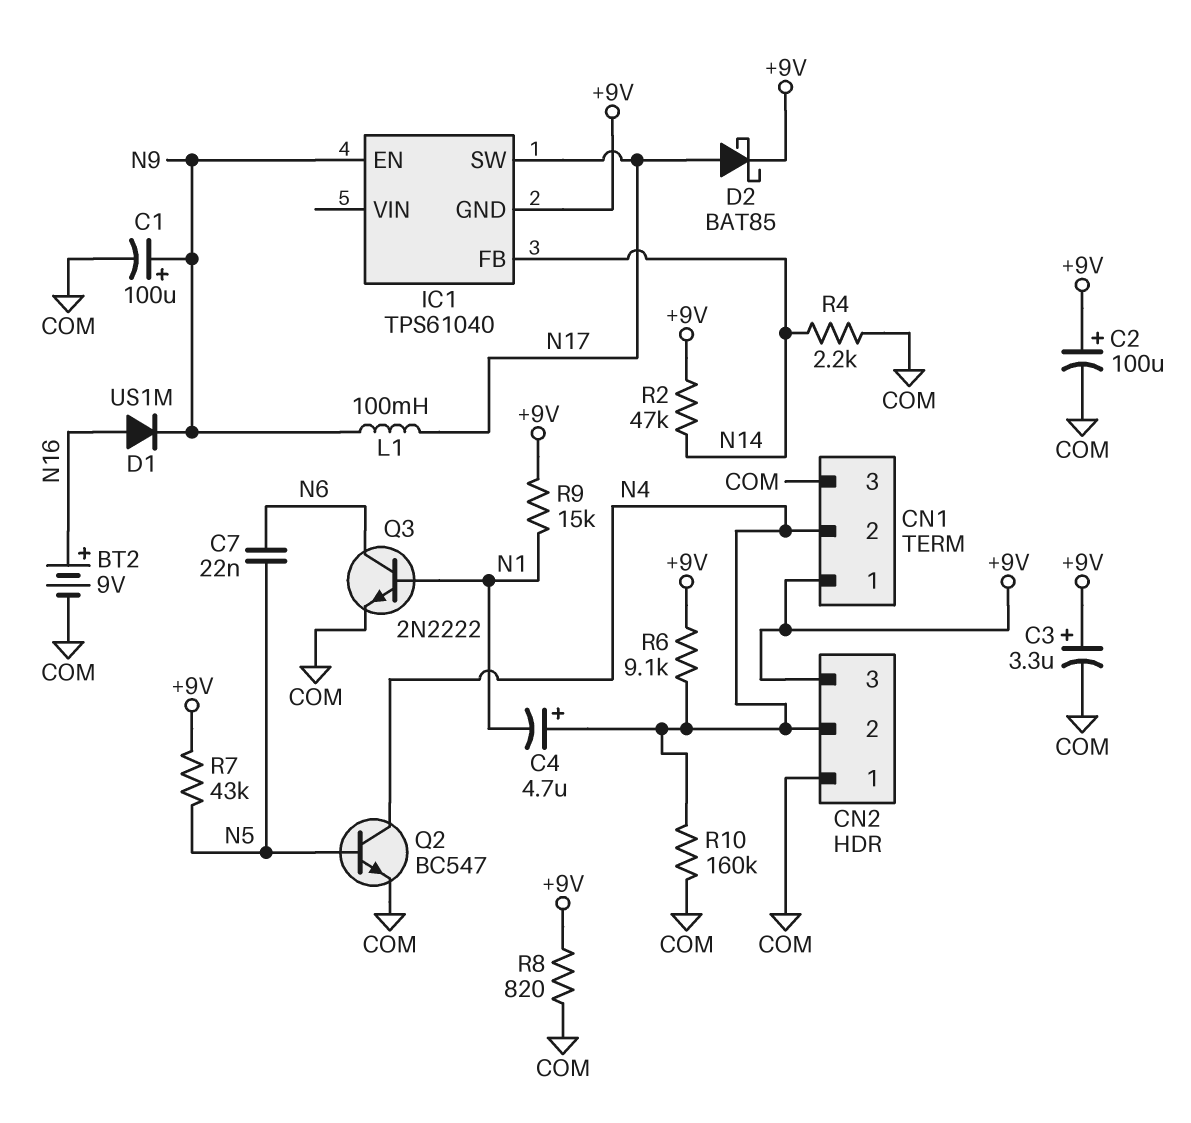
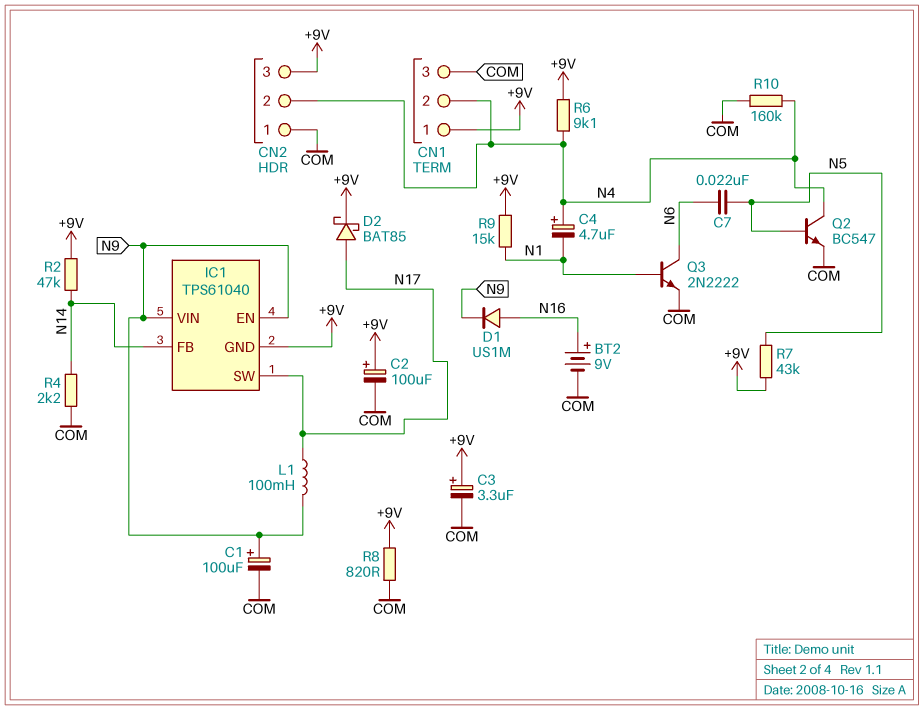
IC1 pin VIN: none -> N9

